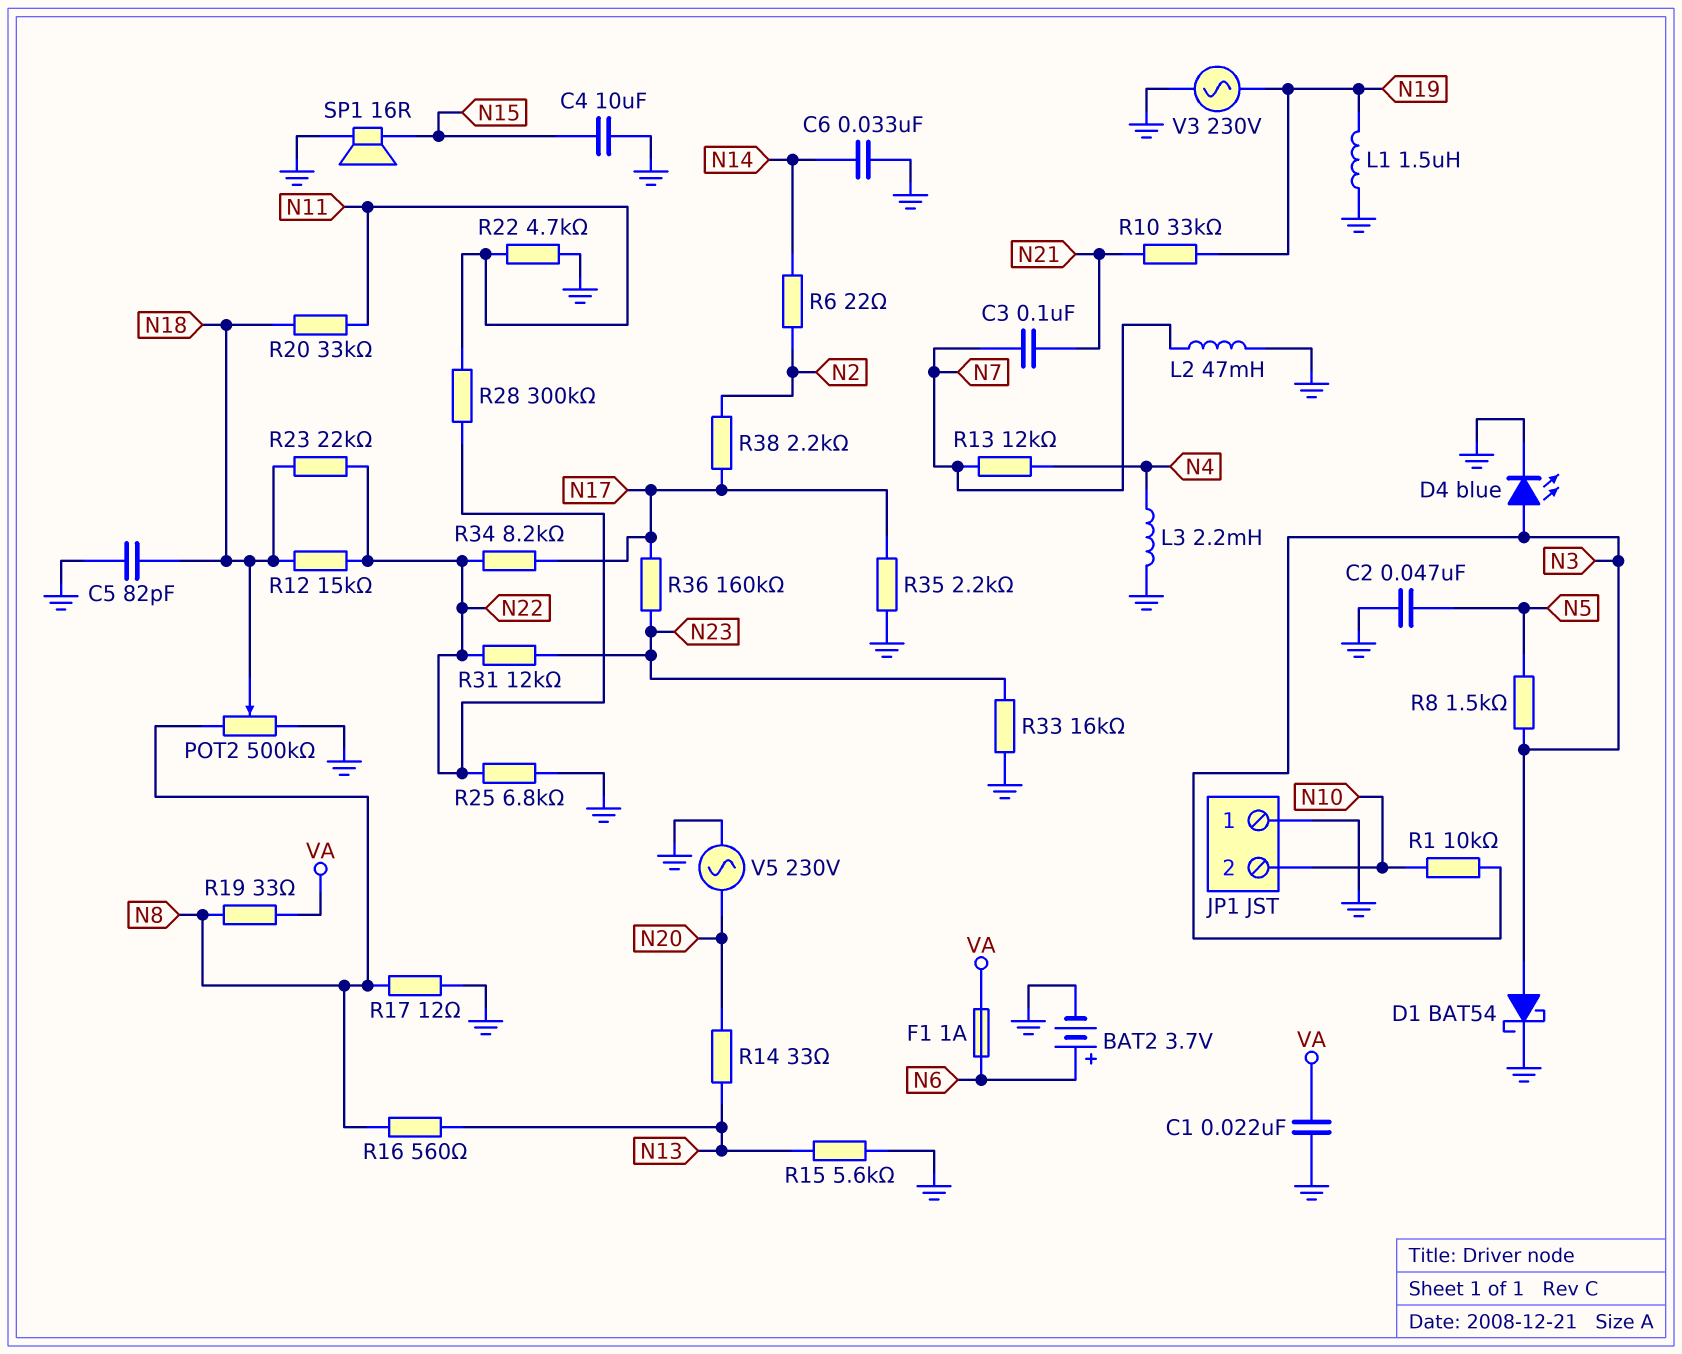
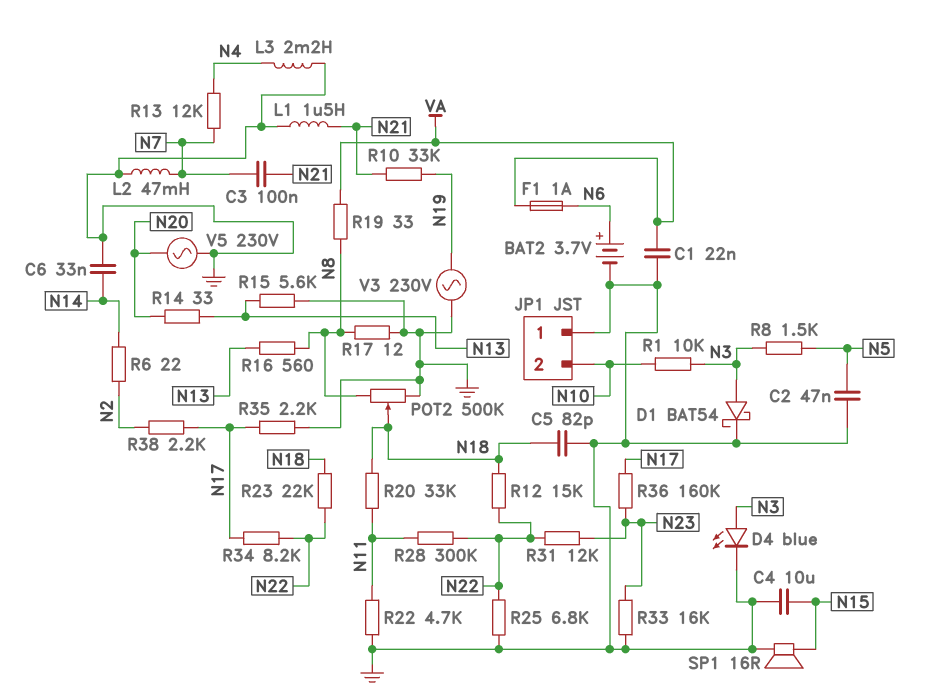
L1: 1.5uH (GND, N19) -> 1.5uH (GND, N21)

